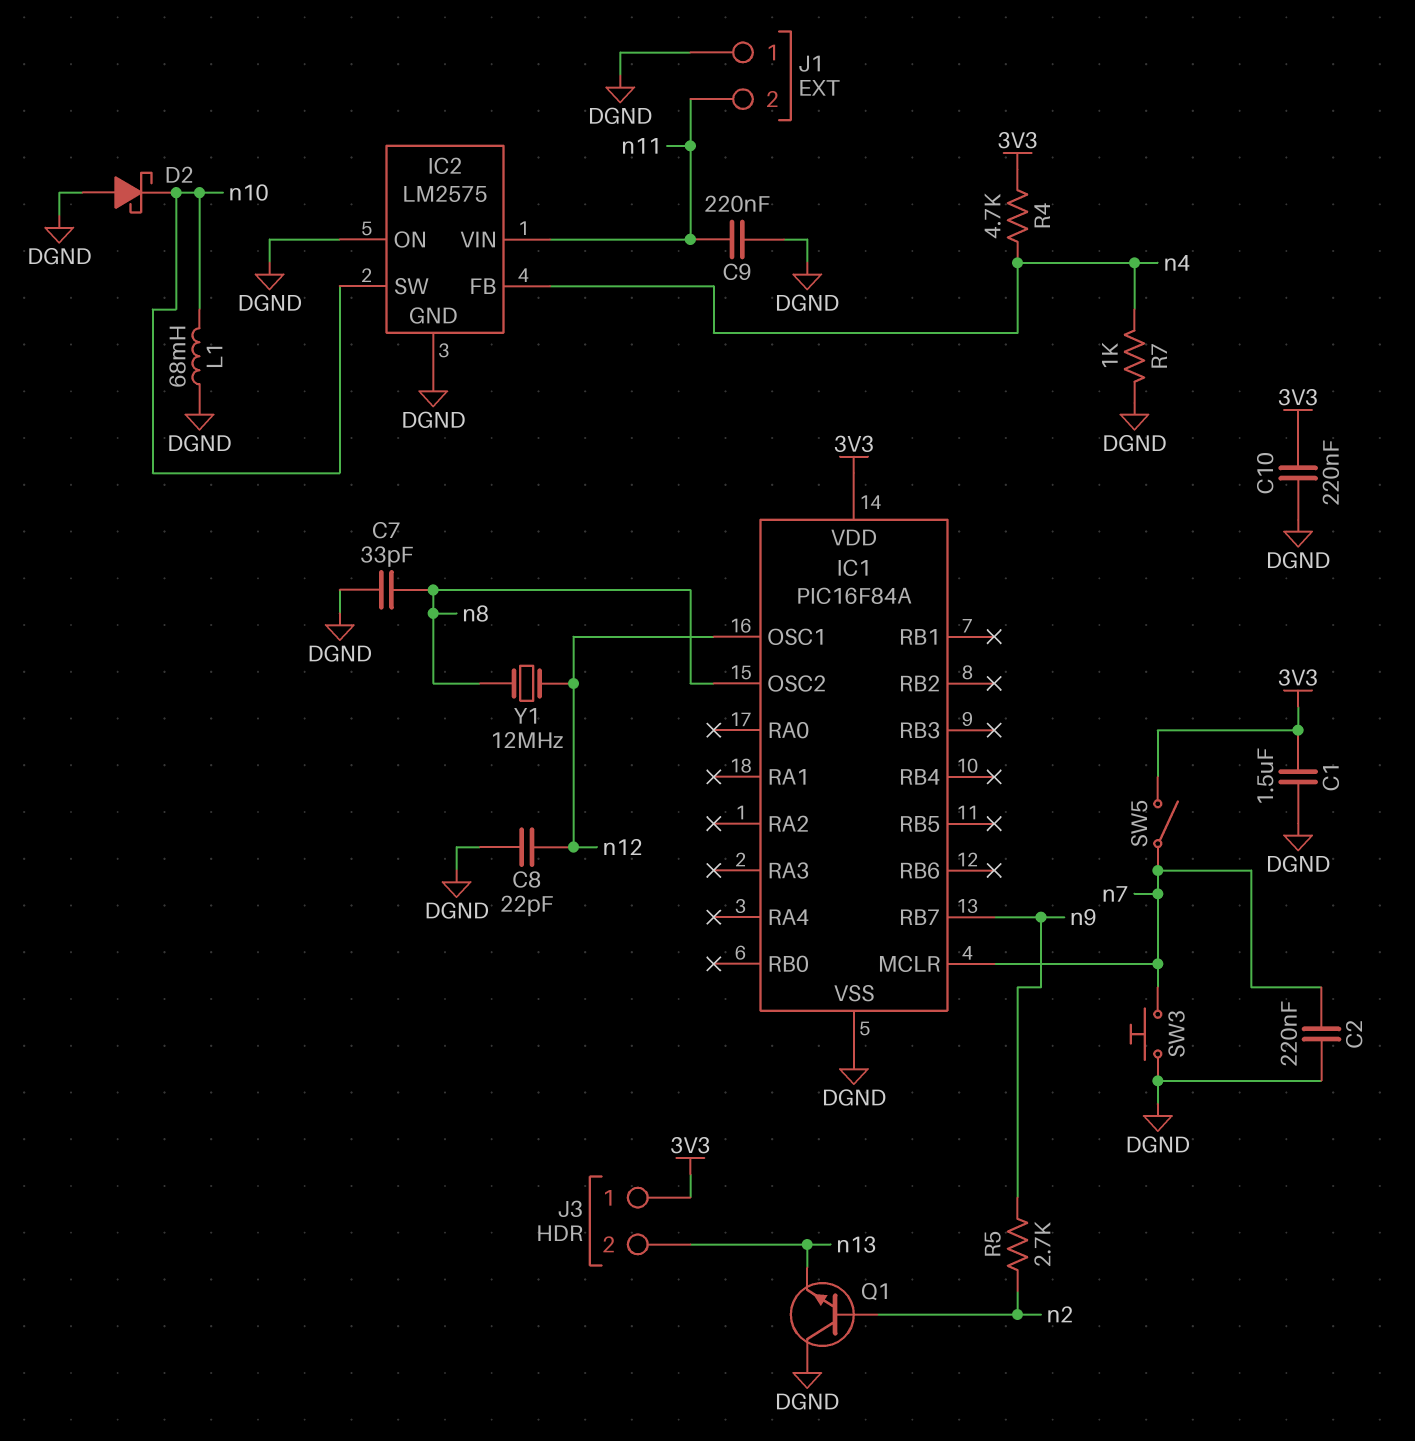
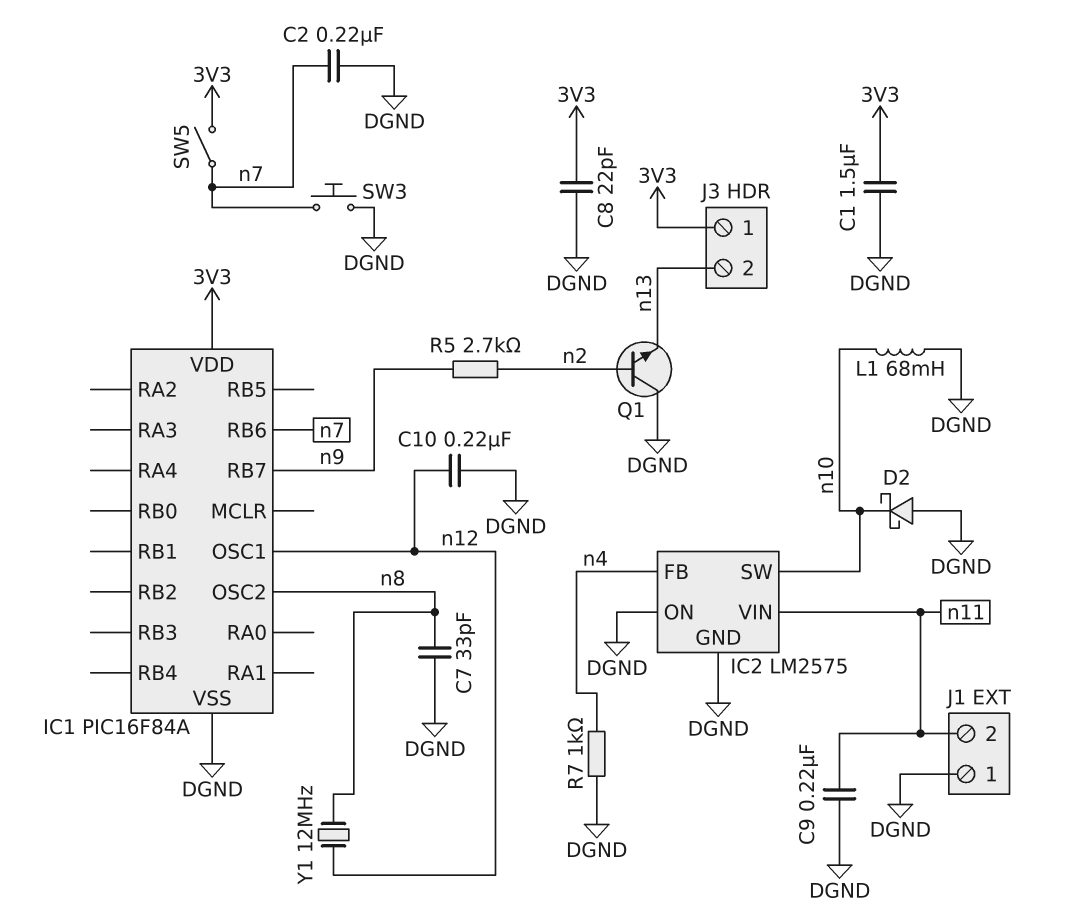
C8: 22pF (DGND, n12) -> 22pF (3V3, DGND)
C10: 220nF (3V3, DGND) -> 220nF (DGND, n12)
IC1 pin MCLR: n7 -> none
IC1 pin RB6: none -> n7
R4: 4.7k (3V3, n4) -> none

